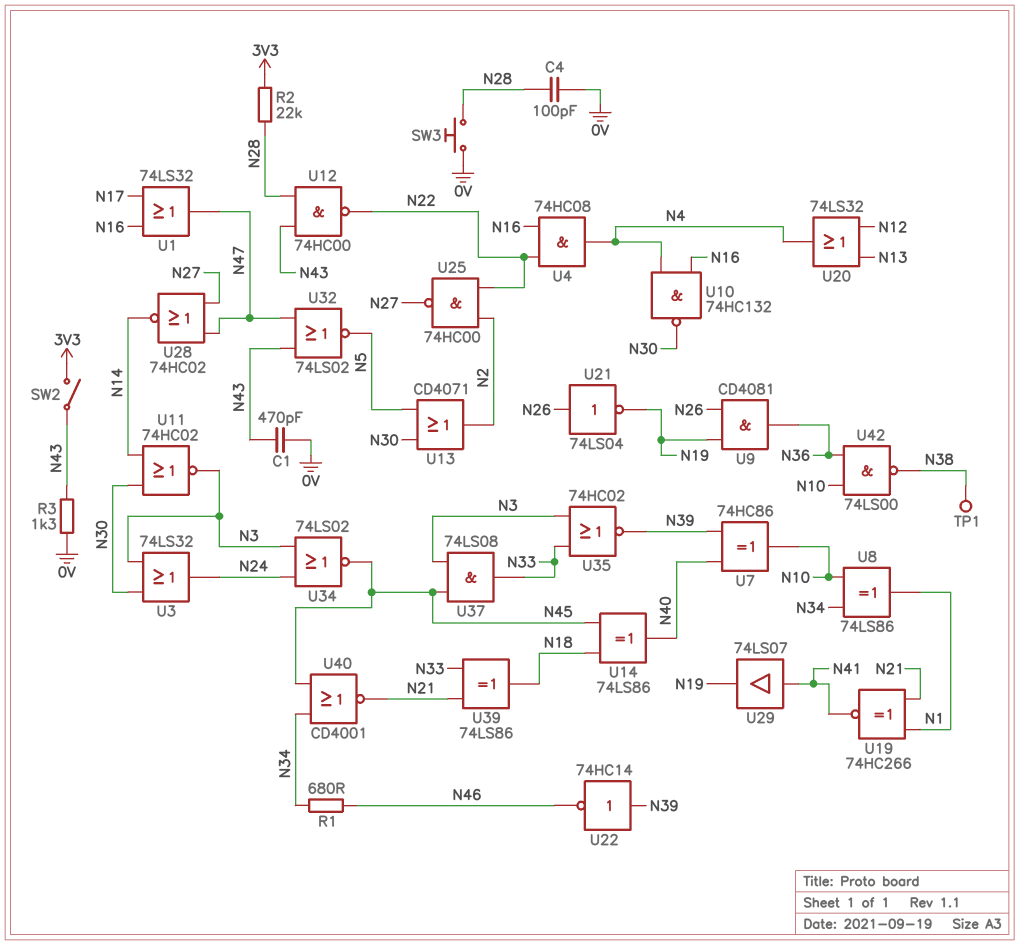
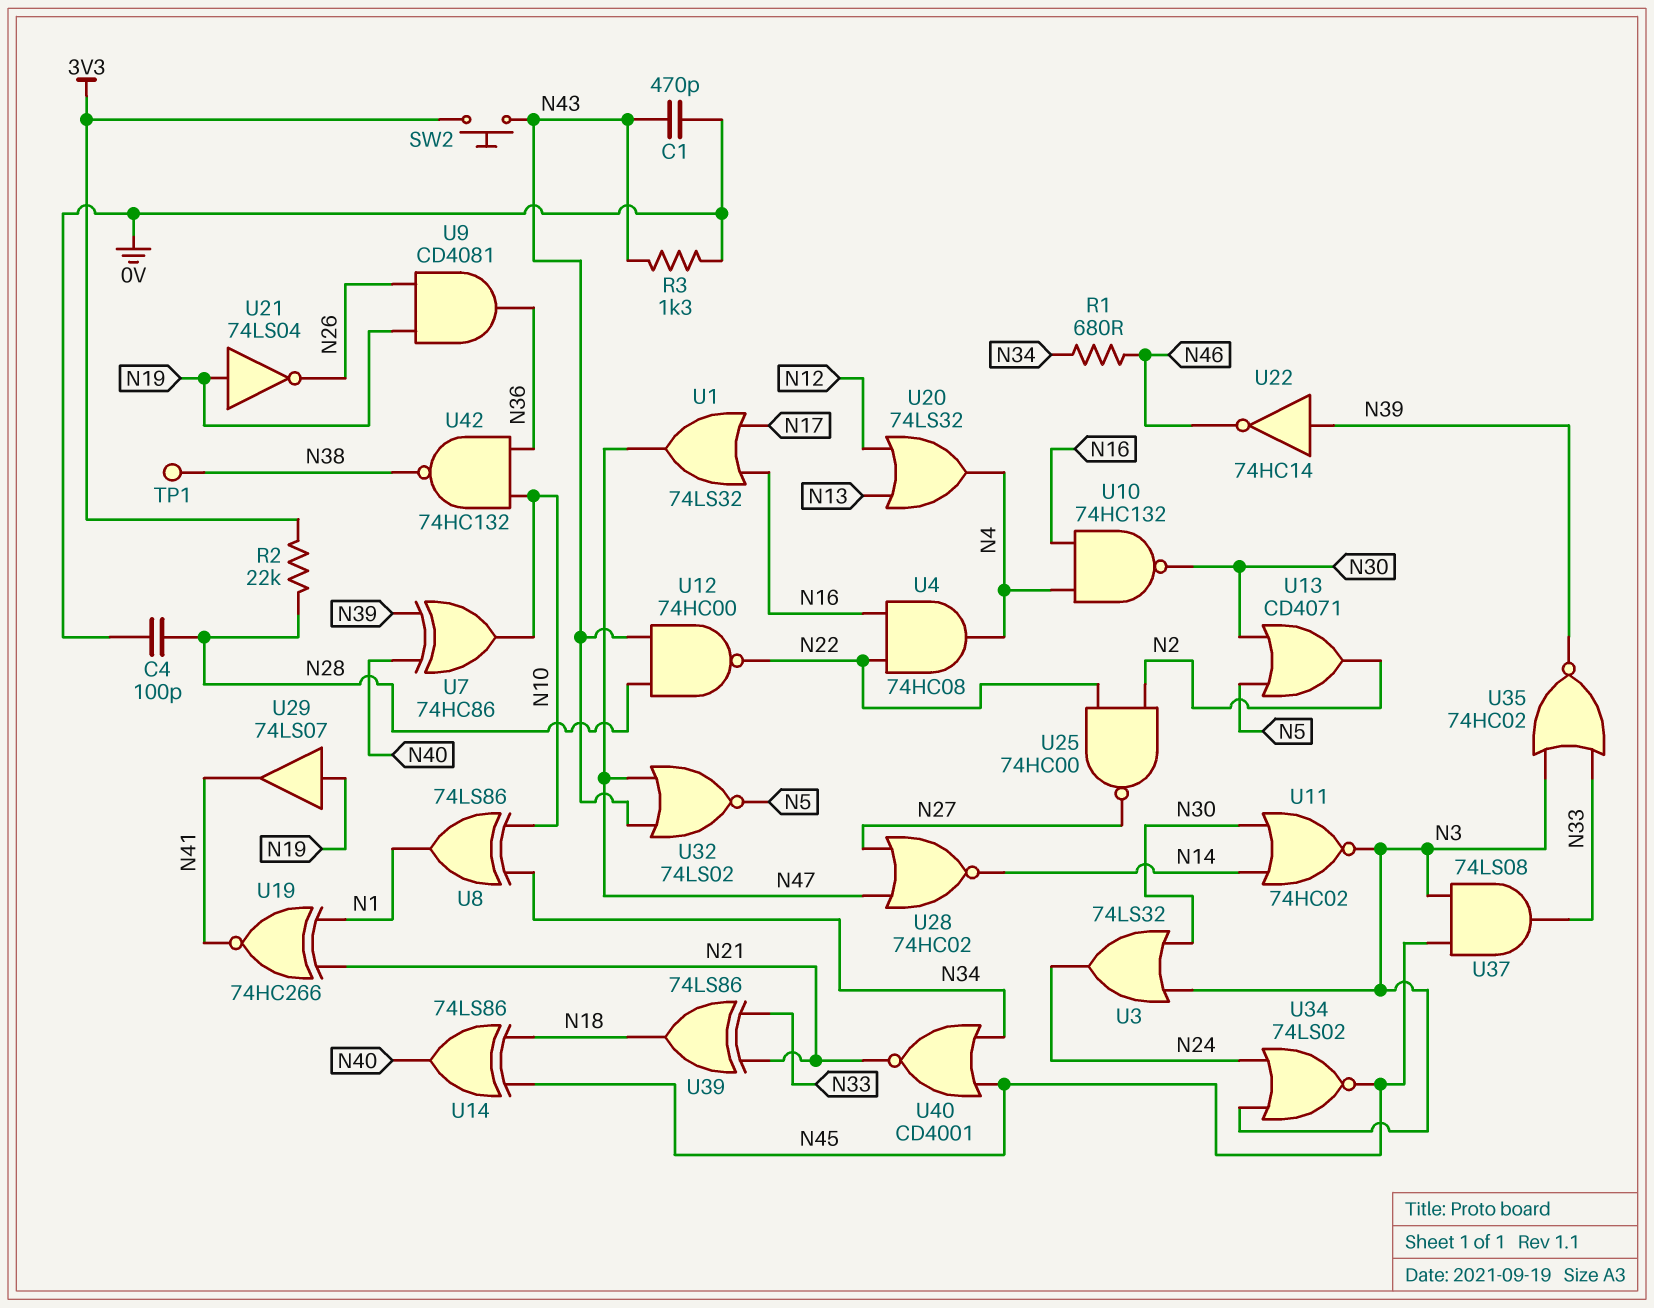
SW2: switch (3V3, N43) -> button (3V3, N43)
SW3: button (0V, N28) -> none
U21: NOT 74LS04 (in N26, out N19) -> NOT 74LS04 (in N19, out N26)
U29: buffer 74LS07 (in N41, out N19) -> buffer 74LS07 (in N19, out N41)
U42: NAND 74LS00 (in N10, in N36, out N38) -> NAND 74HC132 (in N10, in N36, out N38)

